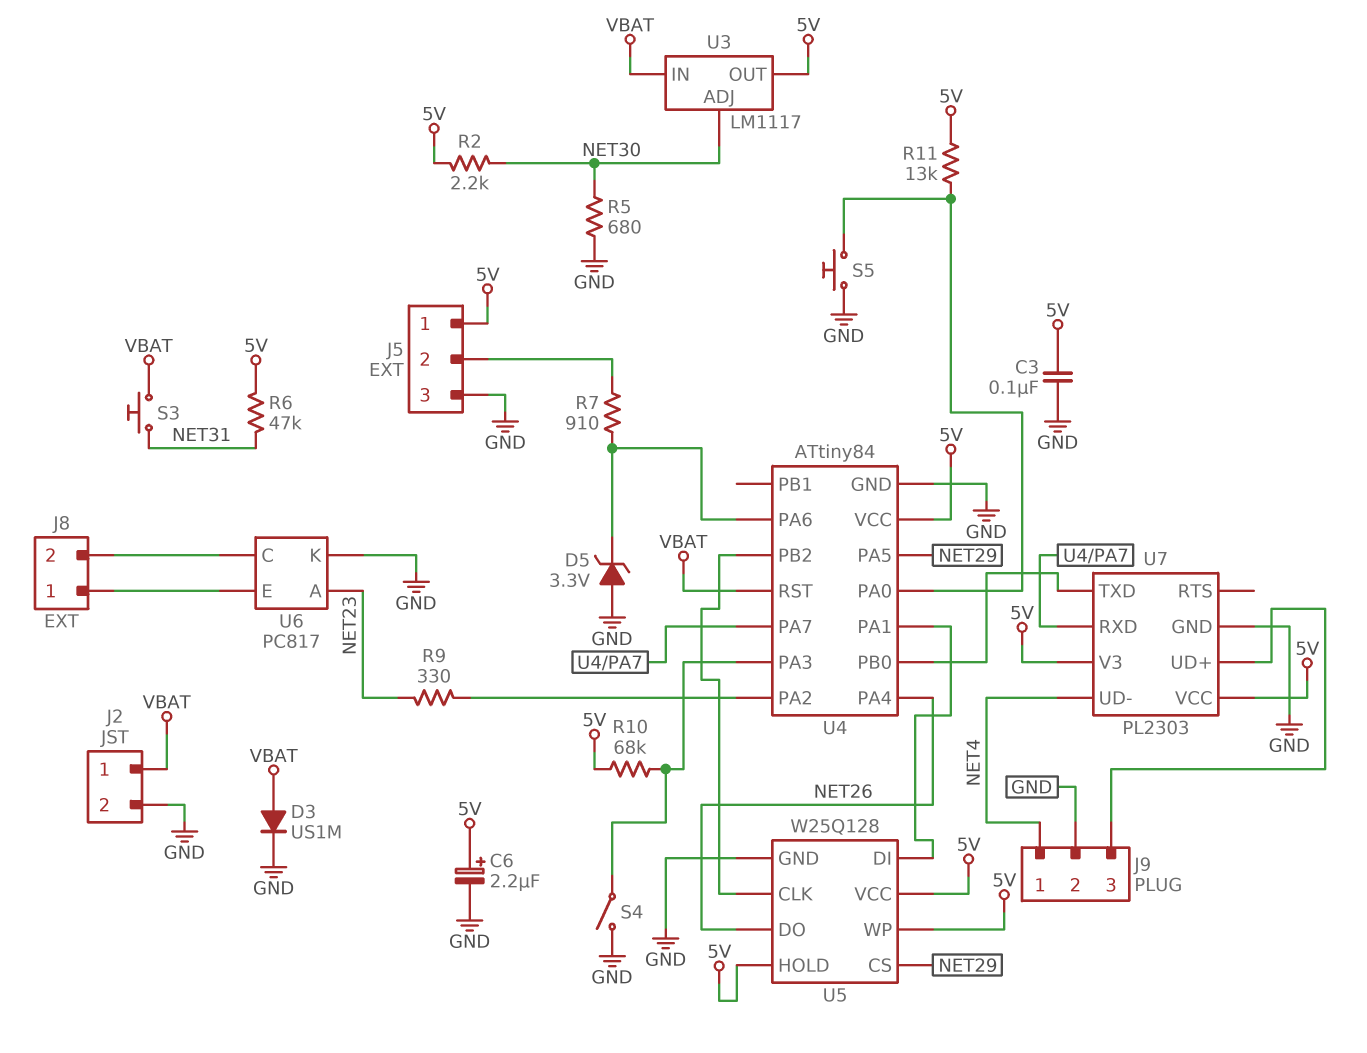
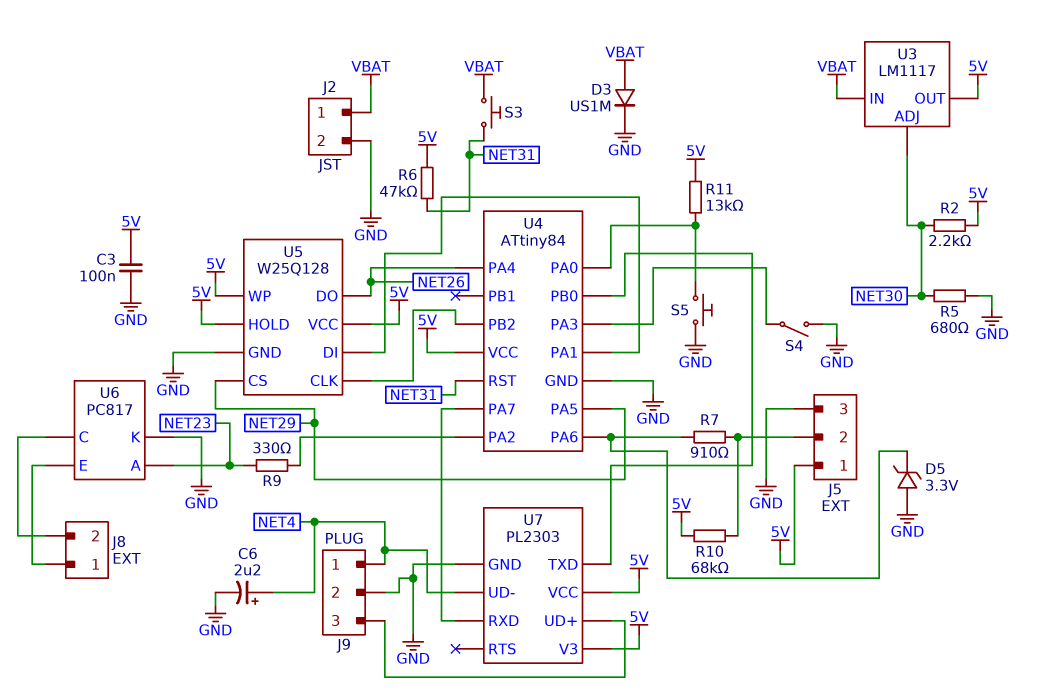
C6: 2.2uF (plus 5V, minus GND) -> 2.2uF (plus NET4, minus GND)
R10: 68k (5V, U4/PA3) -> 68k (5V, J5/2)
U4 pin RST: VBAT -> NET31

